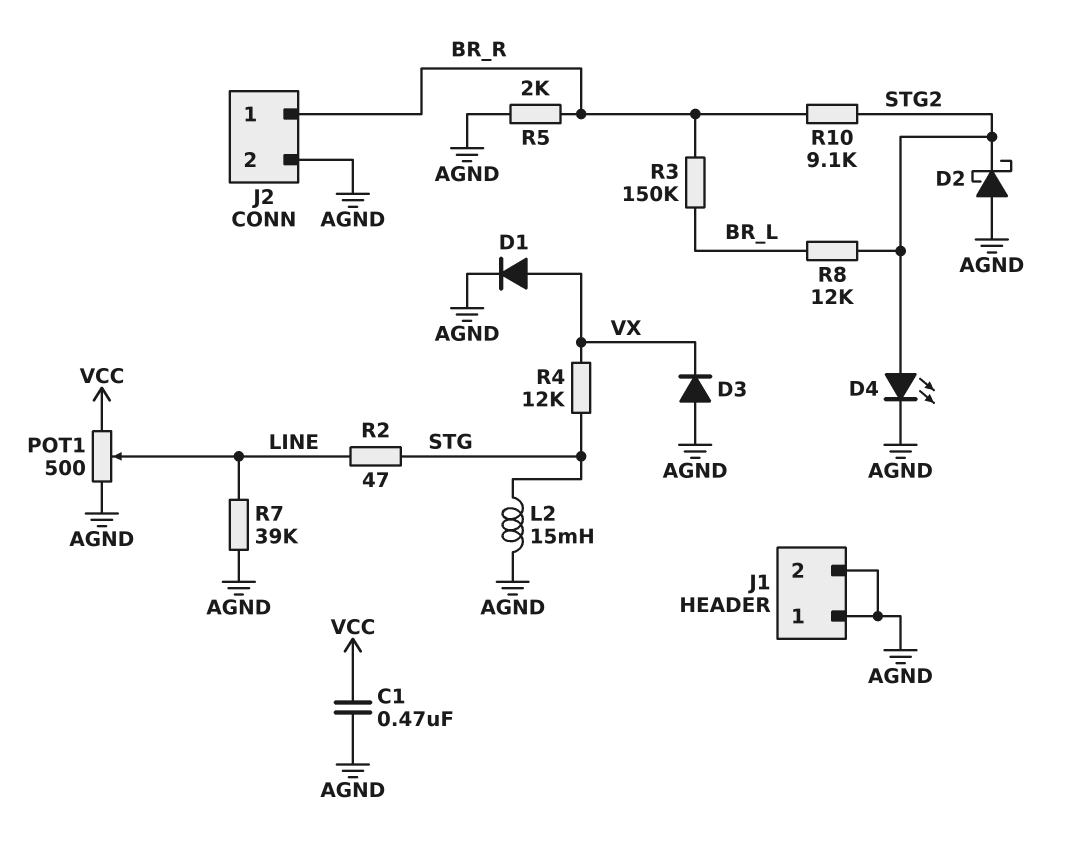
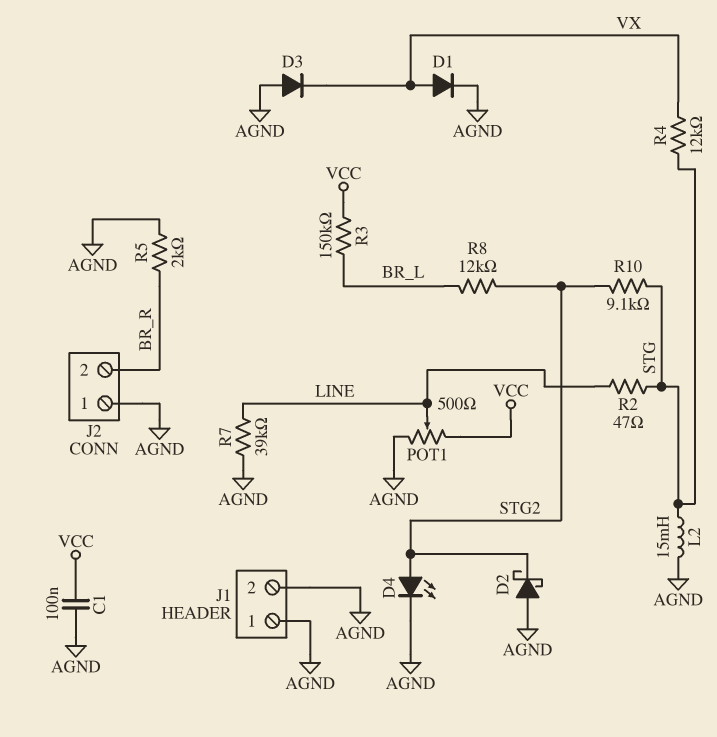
C1: 470nF (AGND, VCC) -> 100nF (AGND, VCC)
J2 pin 1: BR_R -> AGND
J2 pin 2: AGND -> BR_R
R3: 150k (BR_L, BR_R) -> 150k (BR_L, VCC)
R10: 9.1k (BR_R, STG2) -> 9.1k (STG, STG2)

